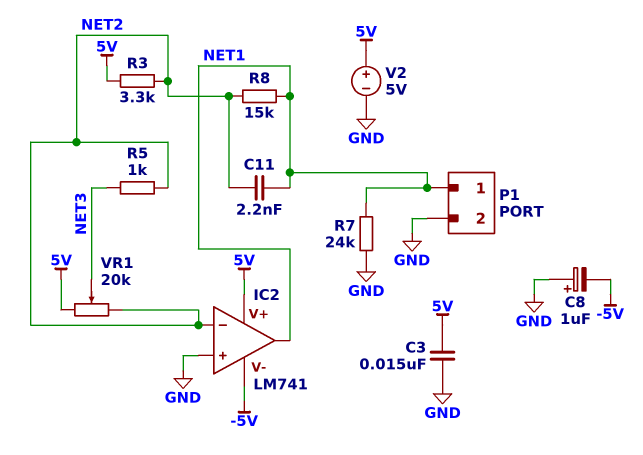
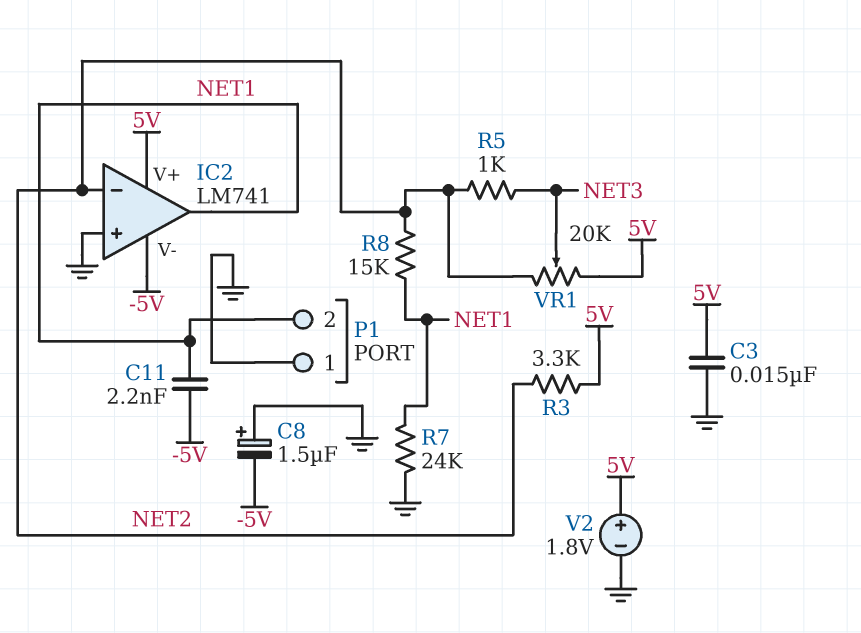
C8: 1uF (plus GND, minus -5V) -> 1.5uF (plus GND, minus -5V)
C11: 2.2nF (NET1, NET2) -> 2.2nF (-5V, NET1)
P1 pin 1: NET1 -> GND
P1 pin 2: GND -> NET1
V2: 5V (plus 5V, minus GND) -> 1.8V (plus 5V, minus GND)

